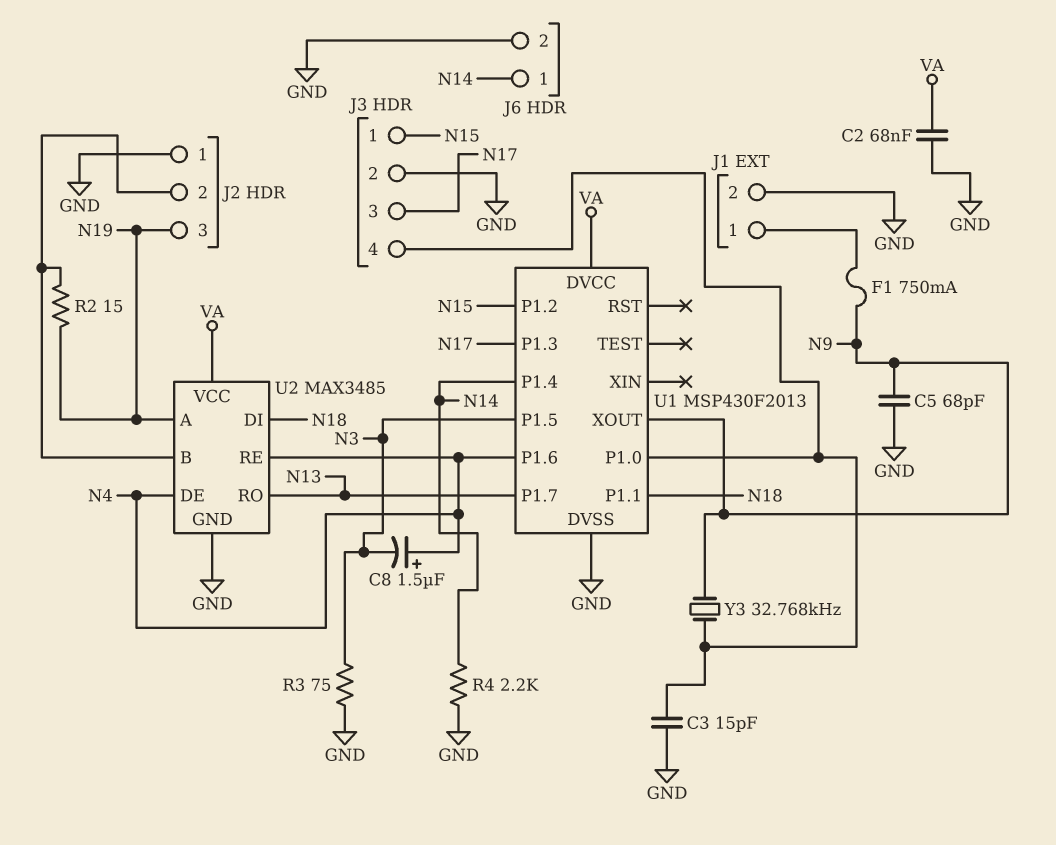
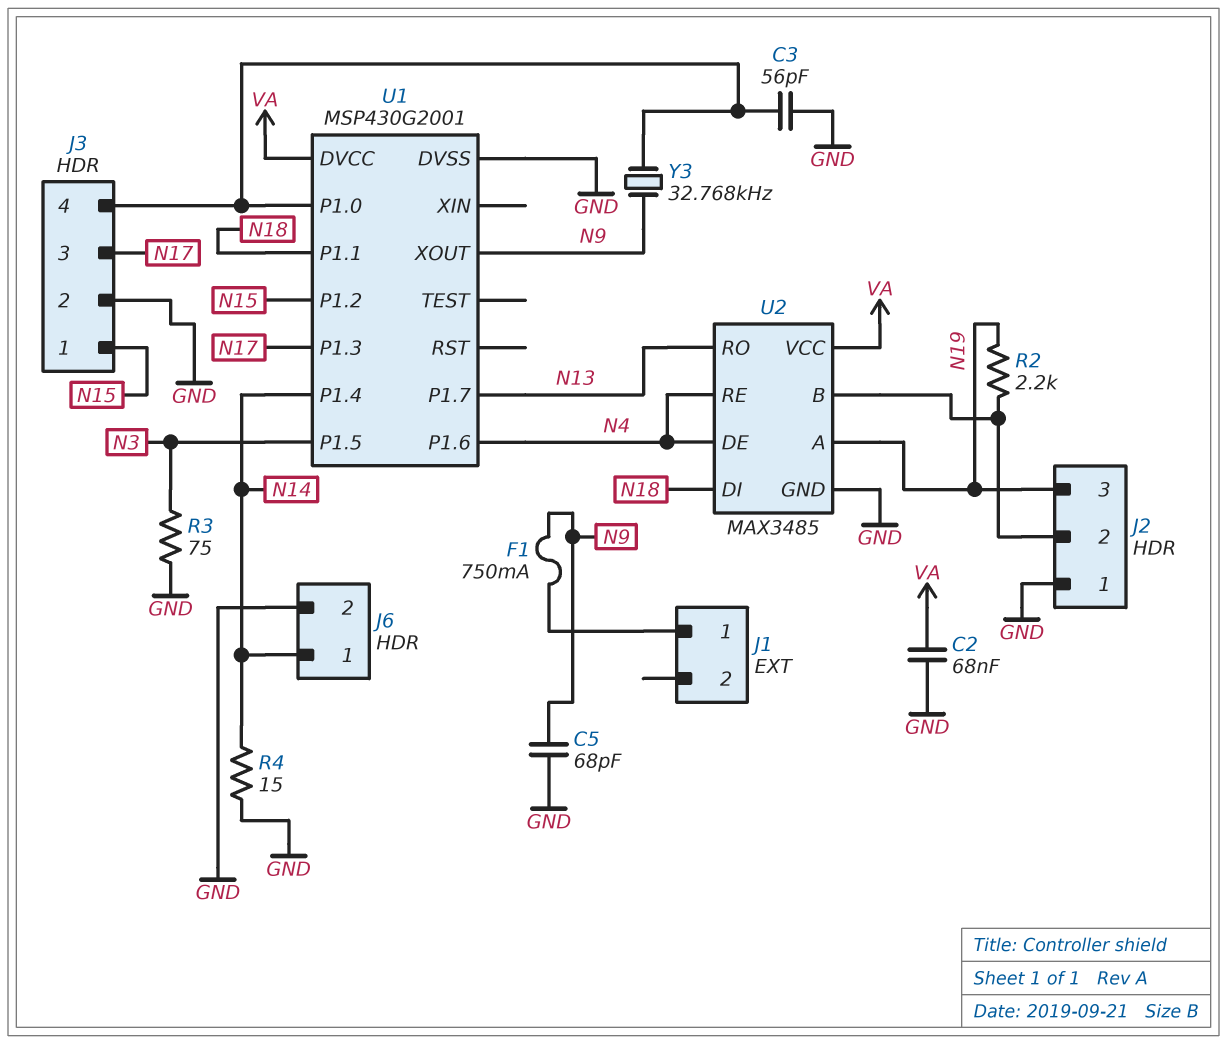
C3: 15pF (GND, J3/4) -> 56pF (GND, J3/4)
C8: 1.5uF (plus N4, minus N3) -> none
J1 pin 2: GND -> none
R2: 15 (J2/2, N19) -> 2.2k (J2/2, N19)
R4: 2.2k (GND, N14) -> 15 (GND, N14)
U1: MSP430F2013 -> MSP430G2001

